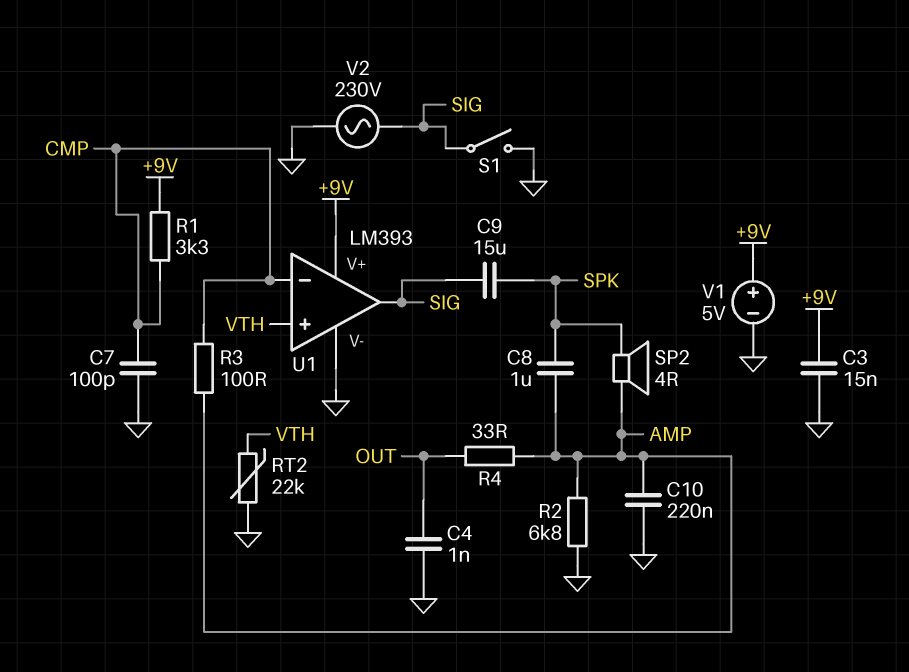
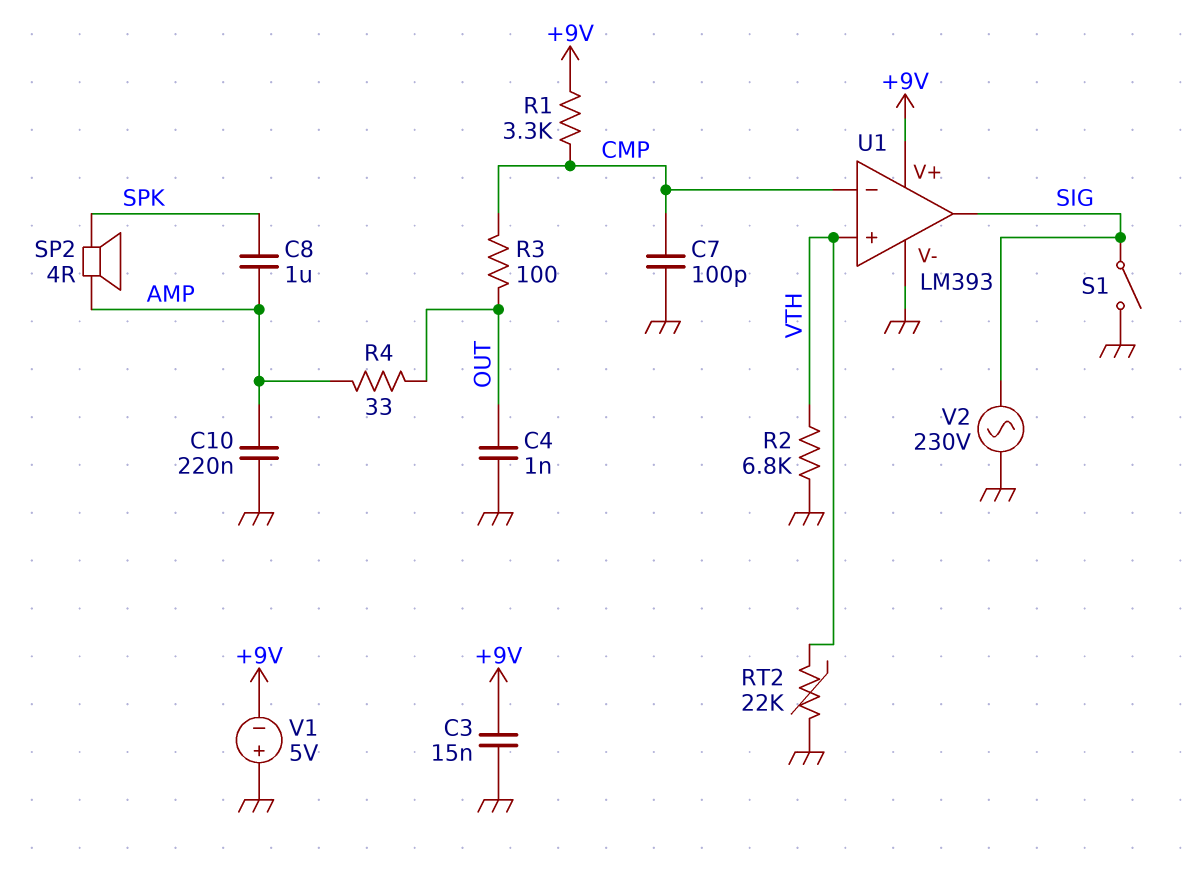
C9: 15uF (SIG, SPK) -> none
R2: 6.8k (AMP, GND) -> 6.8k (GND, VTH)
R3: 100 (AMP, CMP) -> 100 (CMP, OUT)
V1: 5V (plus +9V, minus GND) -> 5V (plus GND, minus +9V)

